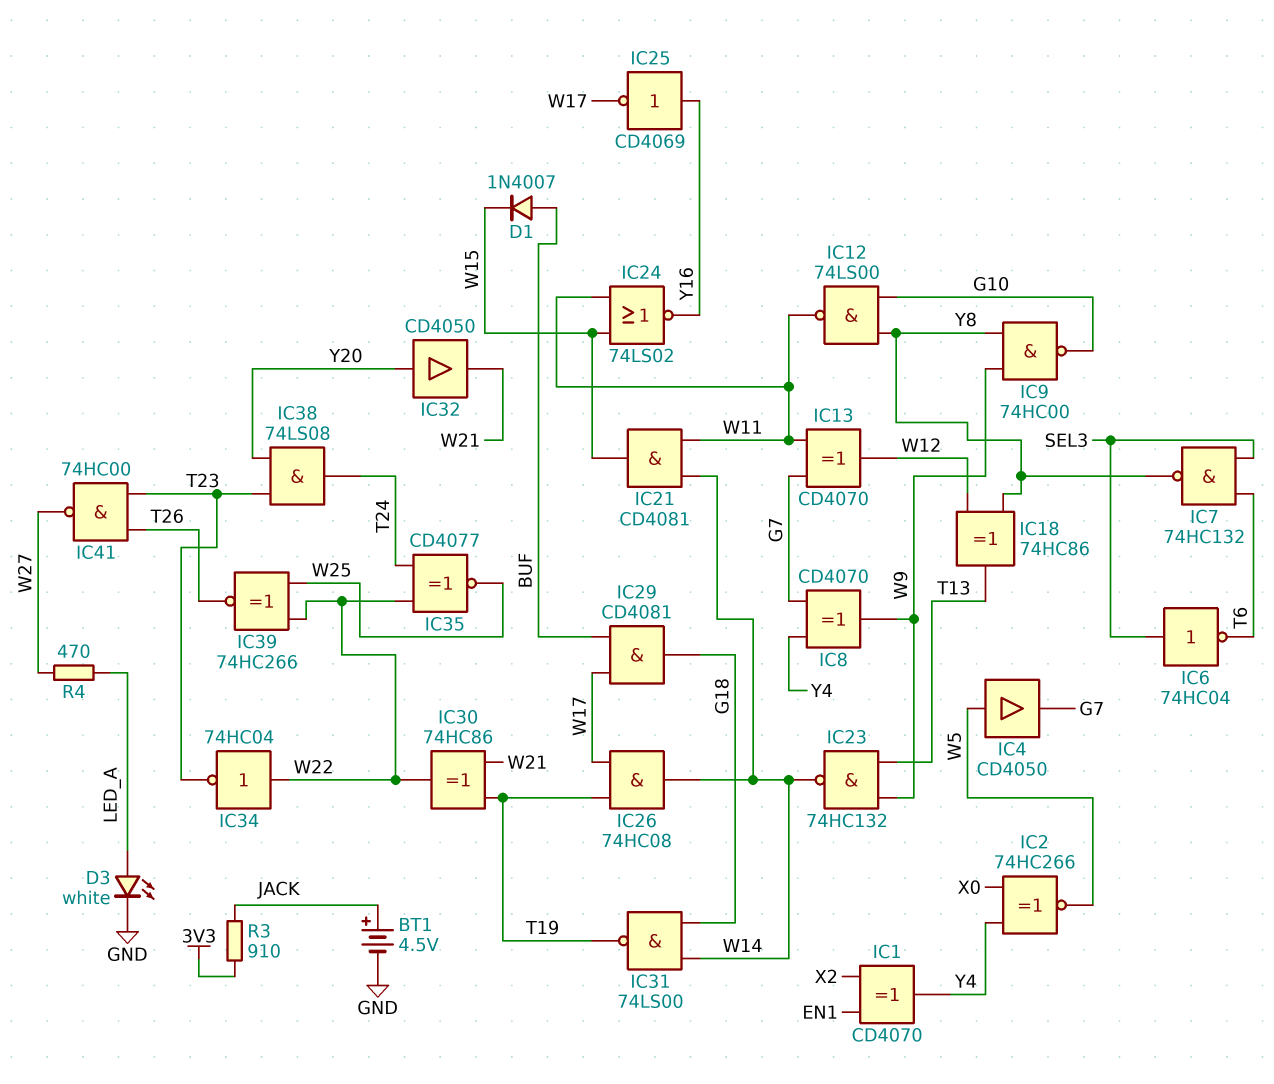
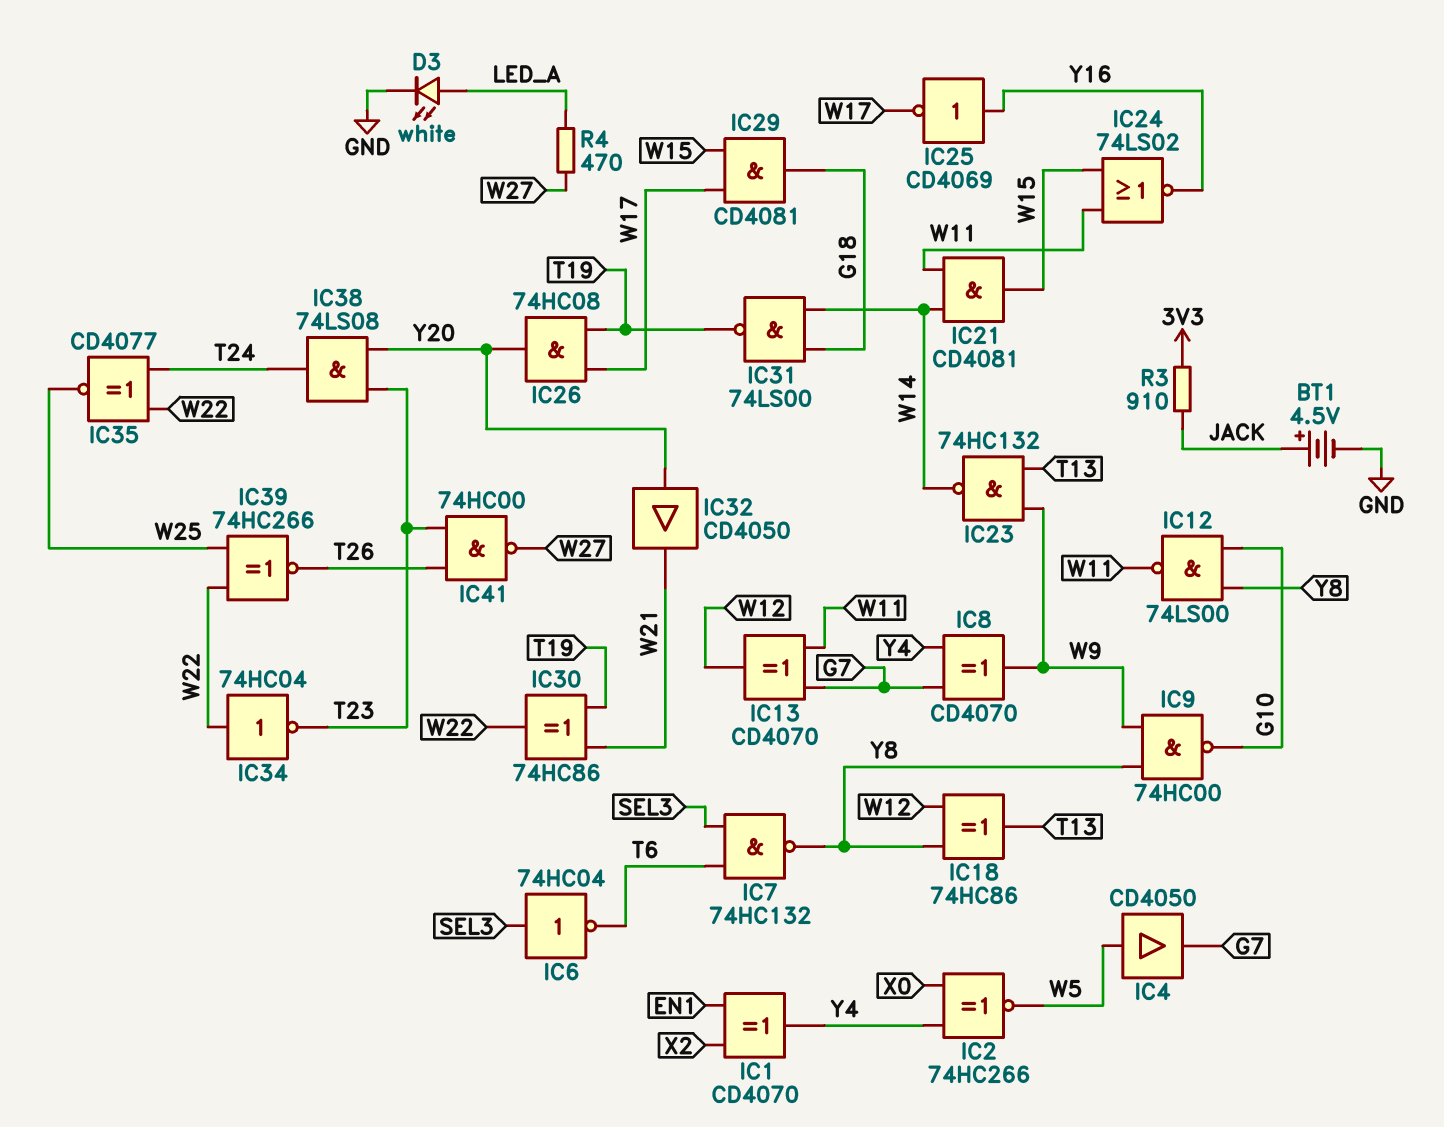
D1: diode 1N4007 (A BUF, K W15) -> none
IC26: AND 74HC08 (in T19, in W17, out W14) -> AND 74HC08 (in T19, in W17, out Y20)
IC29: AND CD4081 (in BUF, in W17, out G18) -> AND CD4081 (in W15, in W17, out G18)

